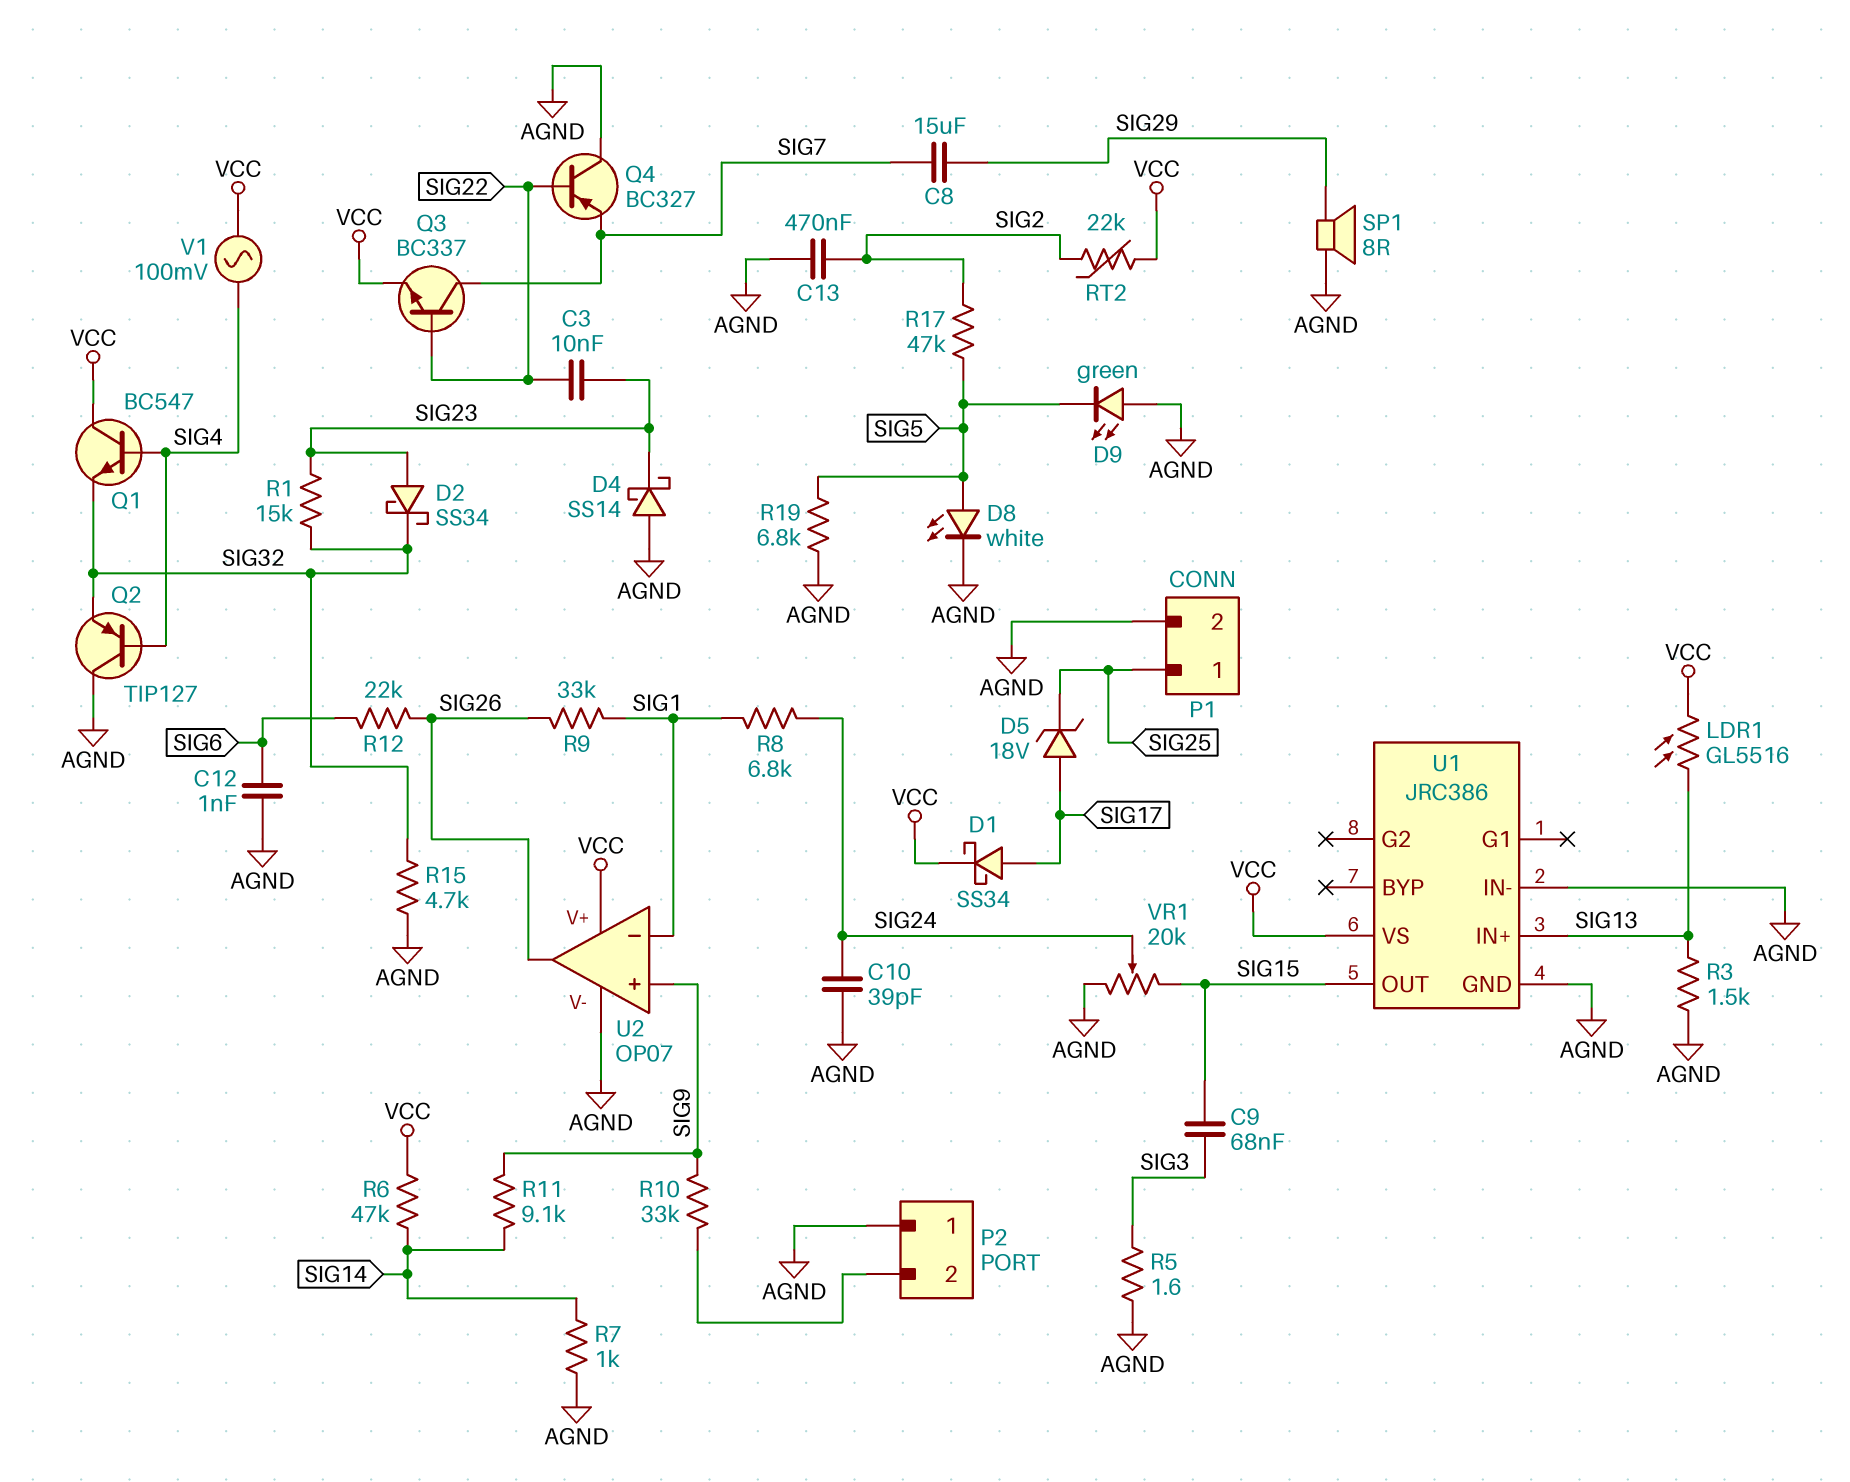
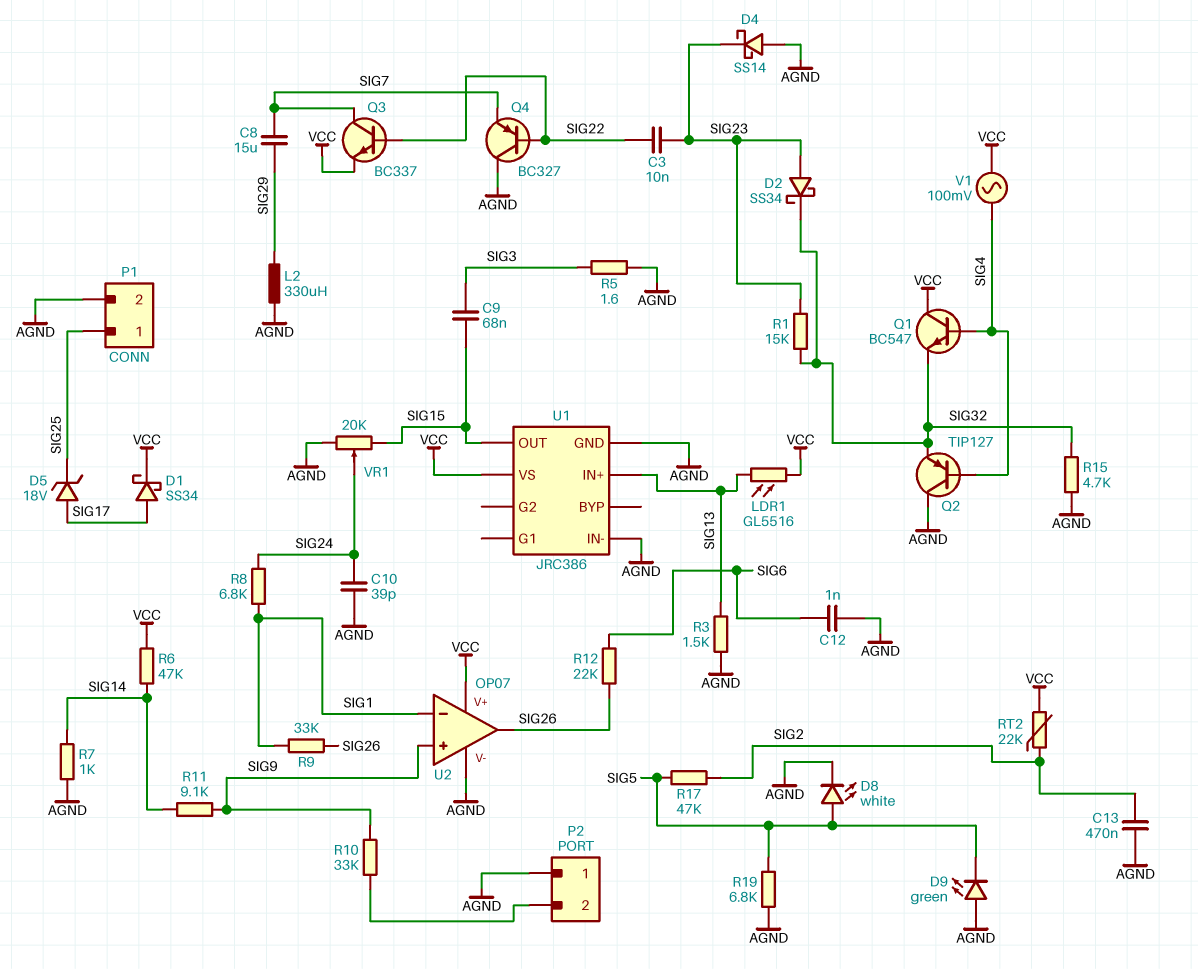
L2: none -> 330uH (AGND, SIG29)
SP1: speaker 8R (AGND, SIG29) -> none

